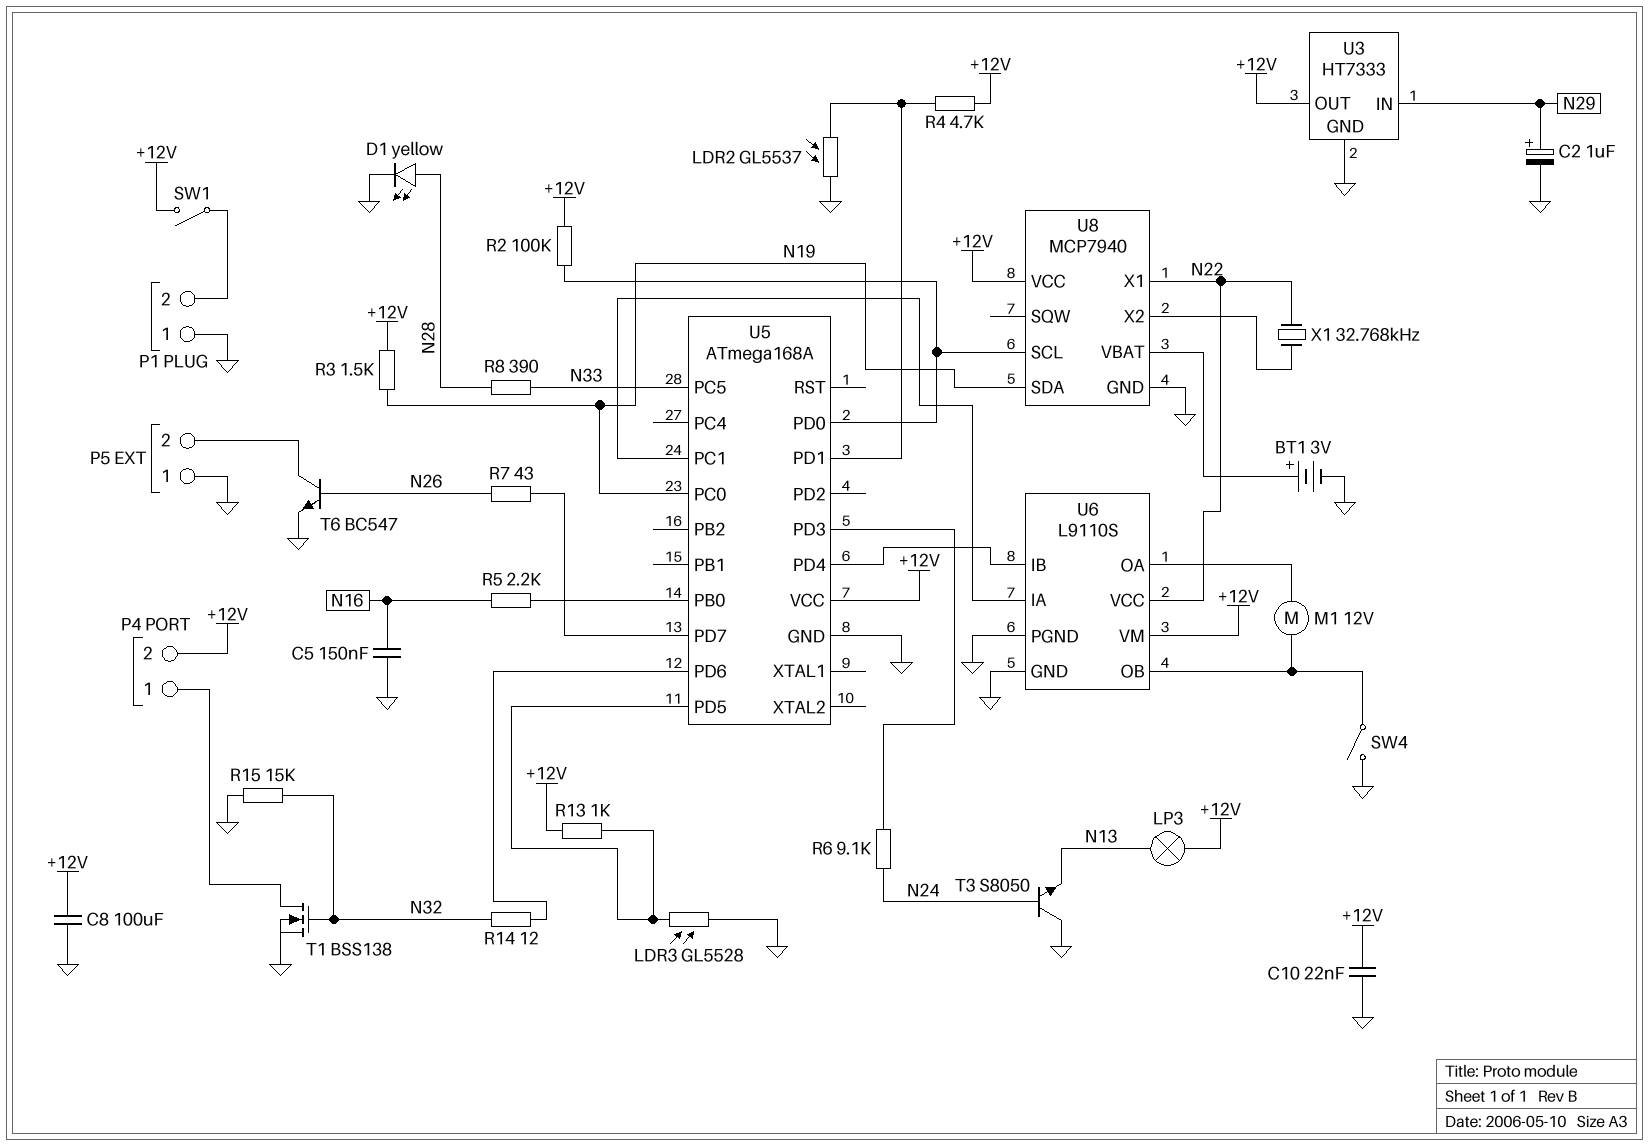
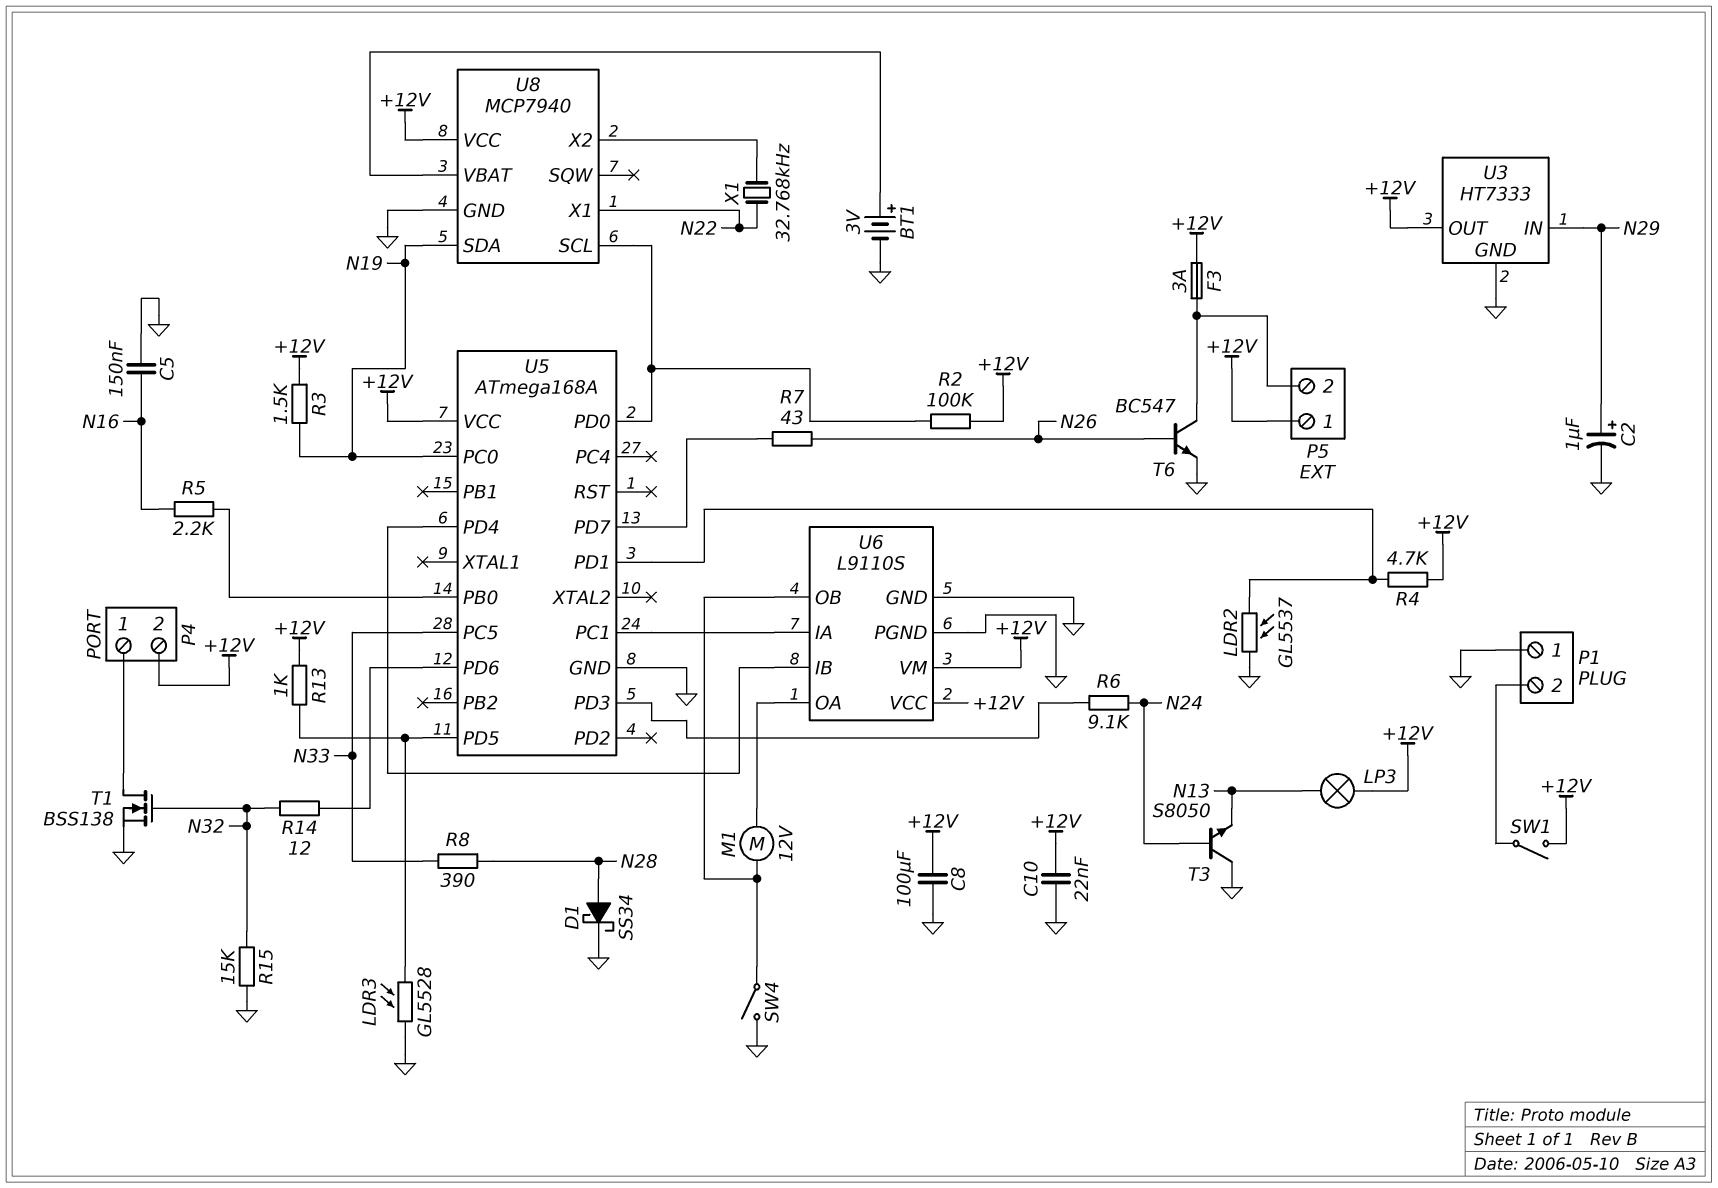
D1: LED yellow (A N28, K GND) -> schottky SS34 (A N28, K GND)
F3: none -> 3A (+12V, P5/2)
P5 pin 1: GND -> +12V
U6 pin VCC: N22 -> +12V

